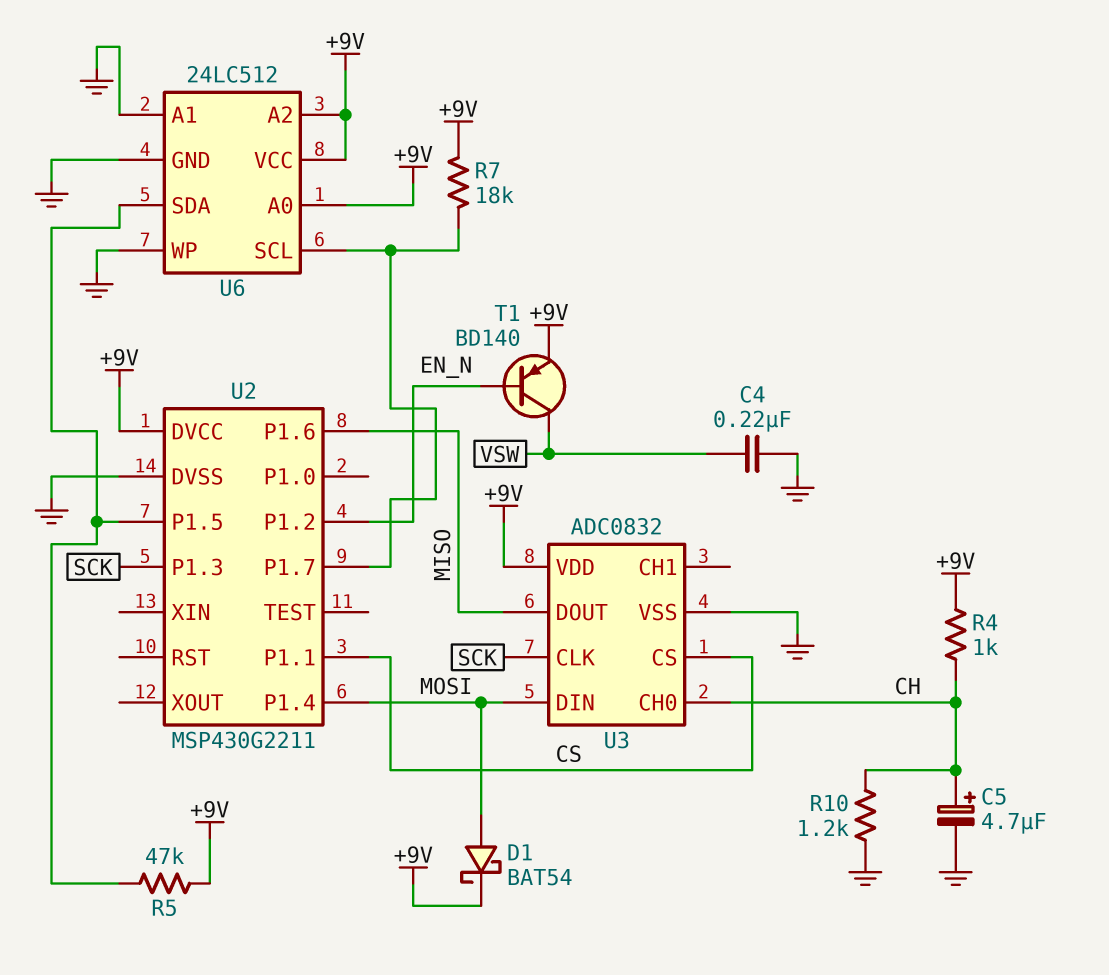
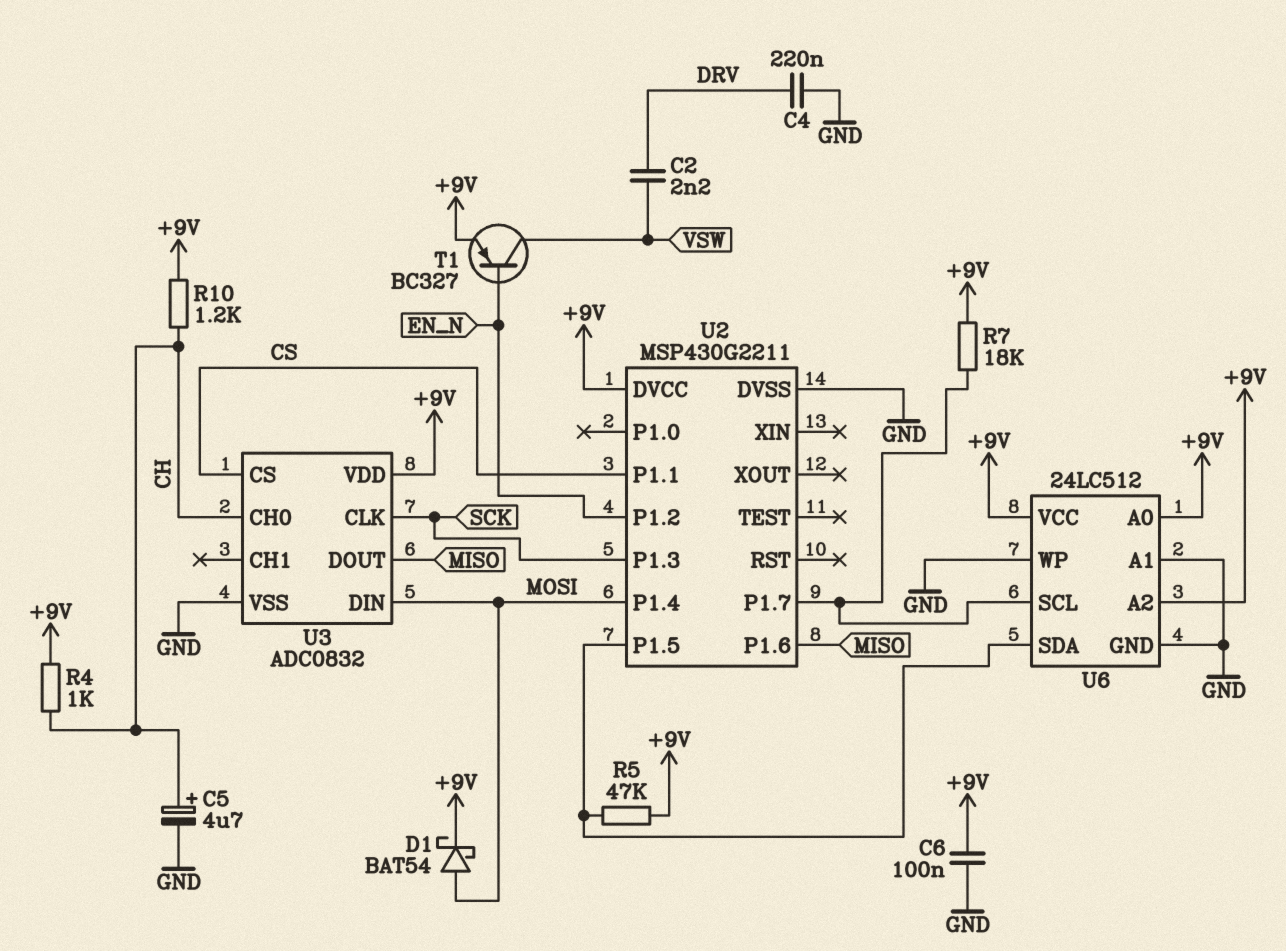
C2: none -> 2.2nF (DRV, VSW)
C4: 220nF (GND, VSW) -> 220nF (DRV, GND)
C6: none -> 100nF (+9V, GND)
R10: 1.2k (CH, GND) -> 1.2k (+9V, CH)
T1: PNP BD140 (B EN_N, C VSW, E +9V) -> PNP BC327 (B EN_N, C VSW, E +9V)

